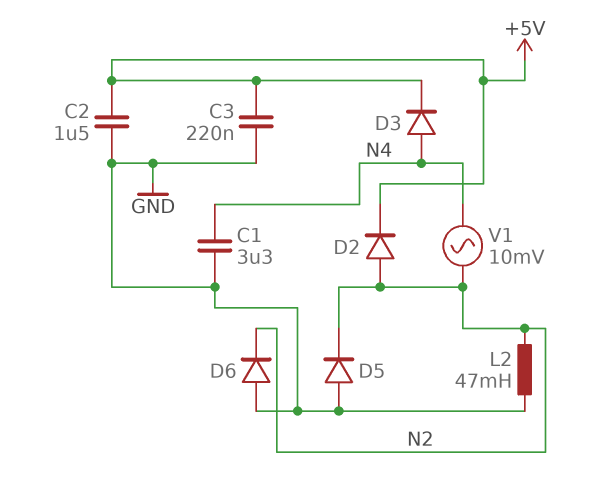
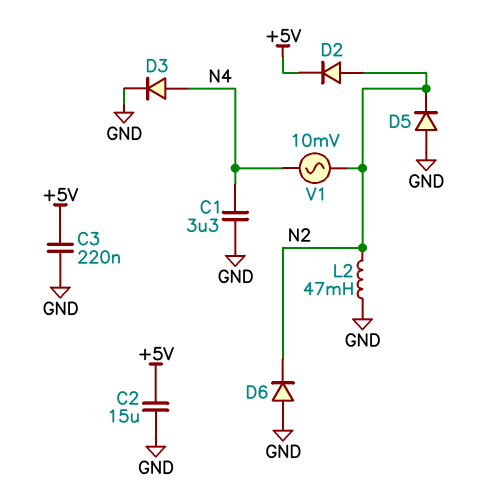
C2: 1.5uF (+5V, GND) -> 15uF (+5V, GND)
D3: diode (A N4, K +5V) -> diode (A N4, K GND)

